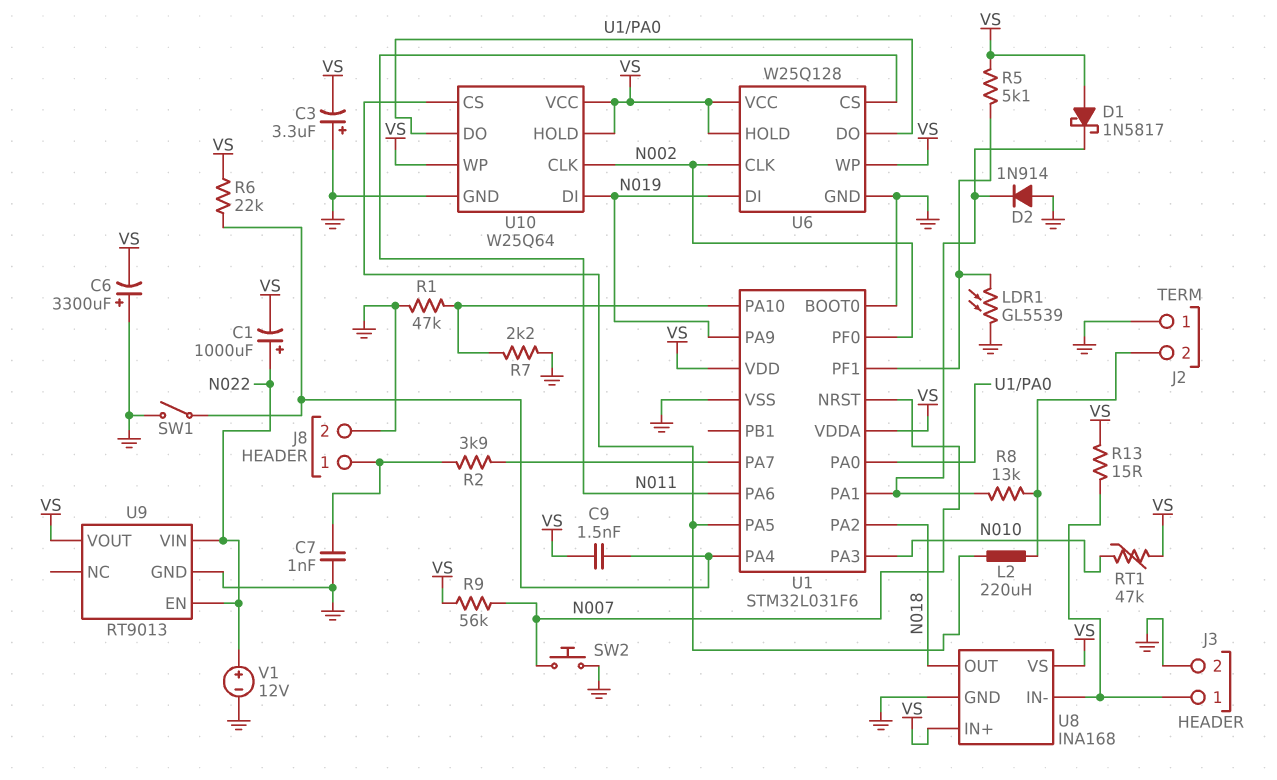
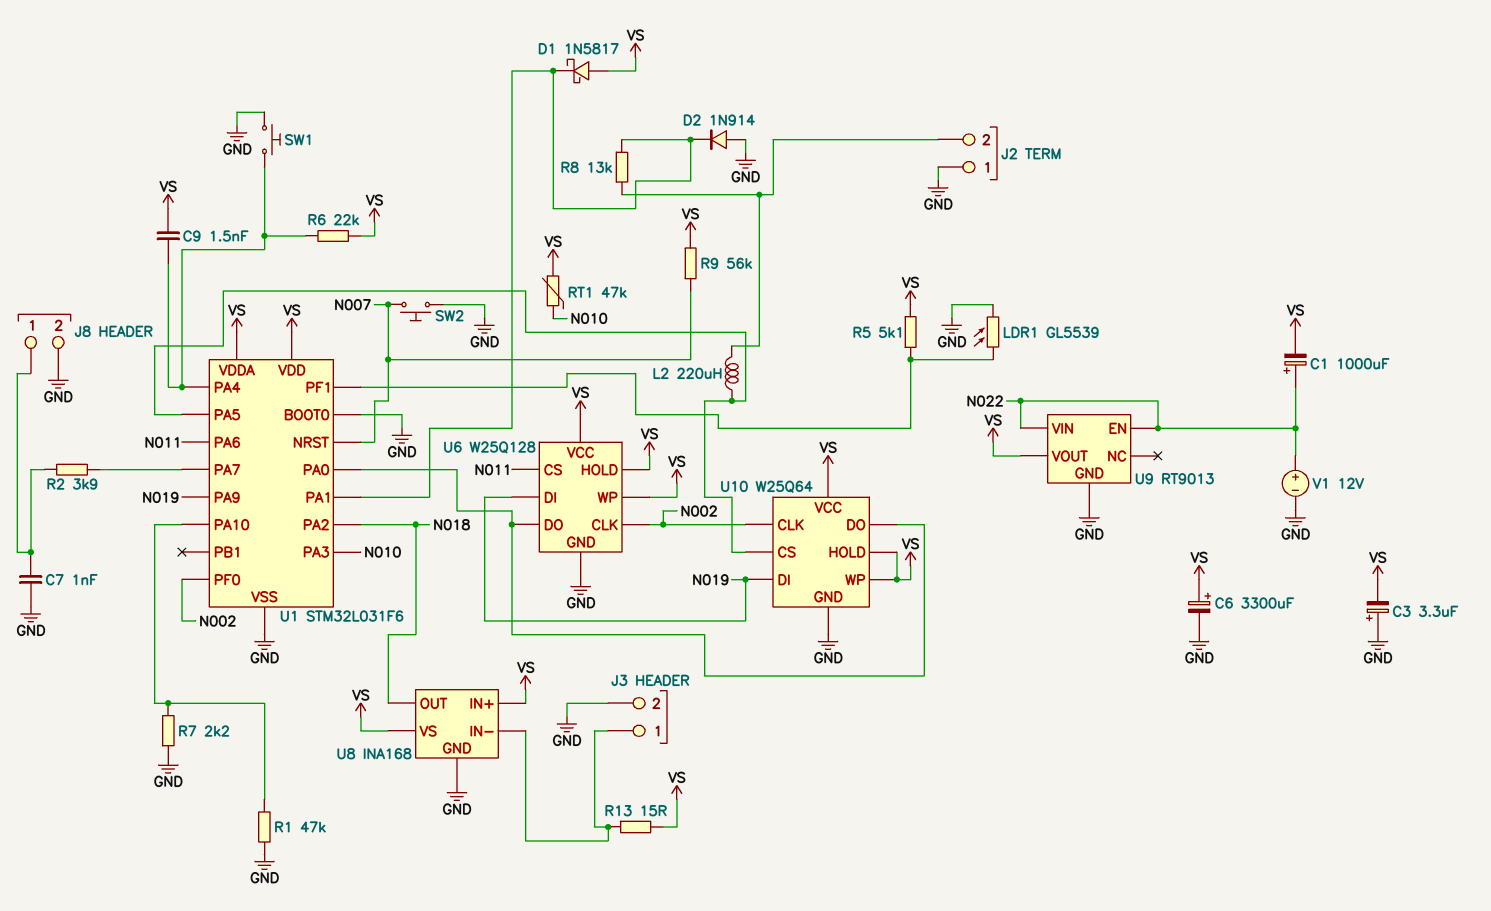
C6: 3300uF (plus GND, minus VS) -> 3300uF (plus VS, minus GND)
SW1: switch (GND, U1/PA4) -> button (GND, U1/PA4)

